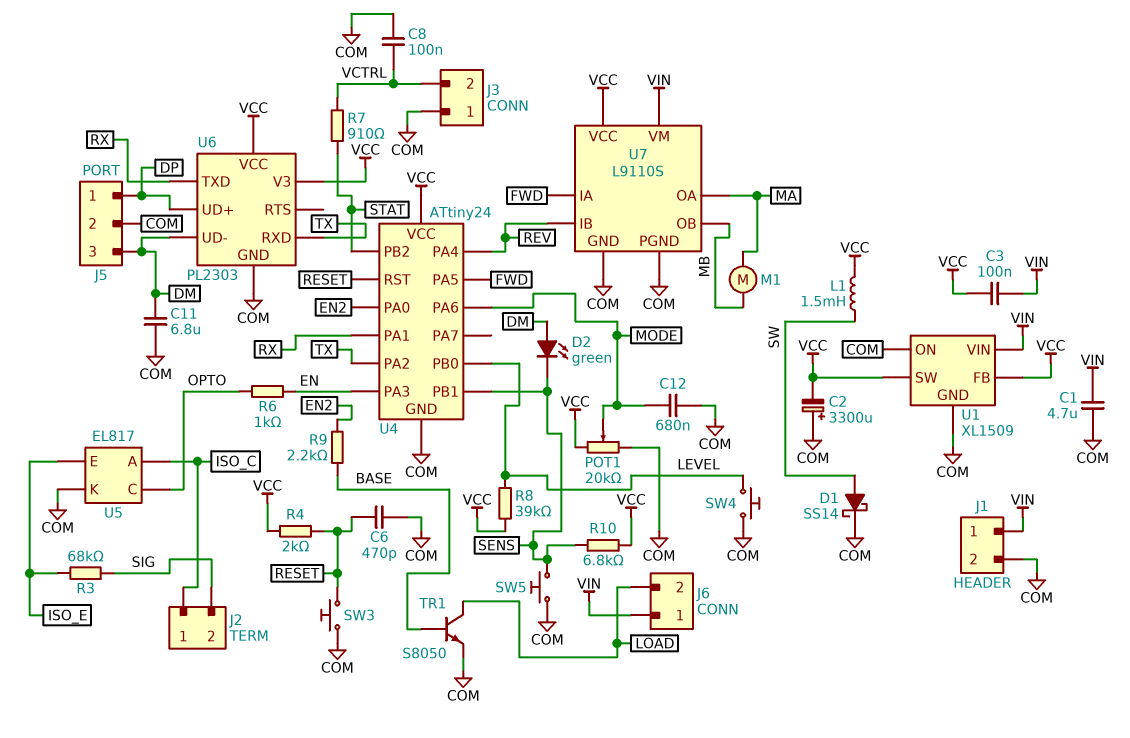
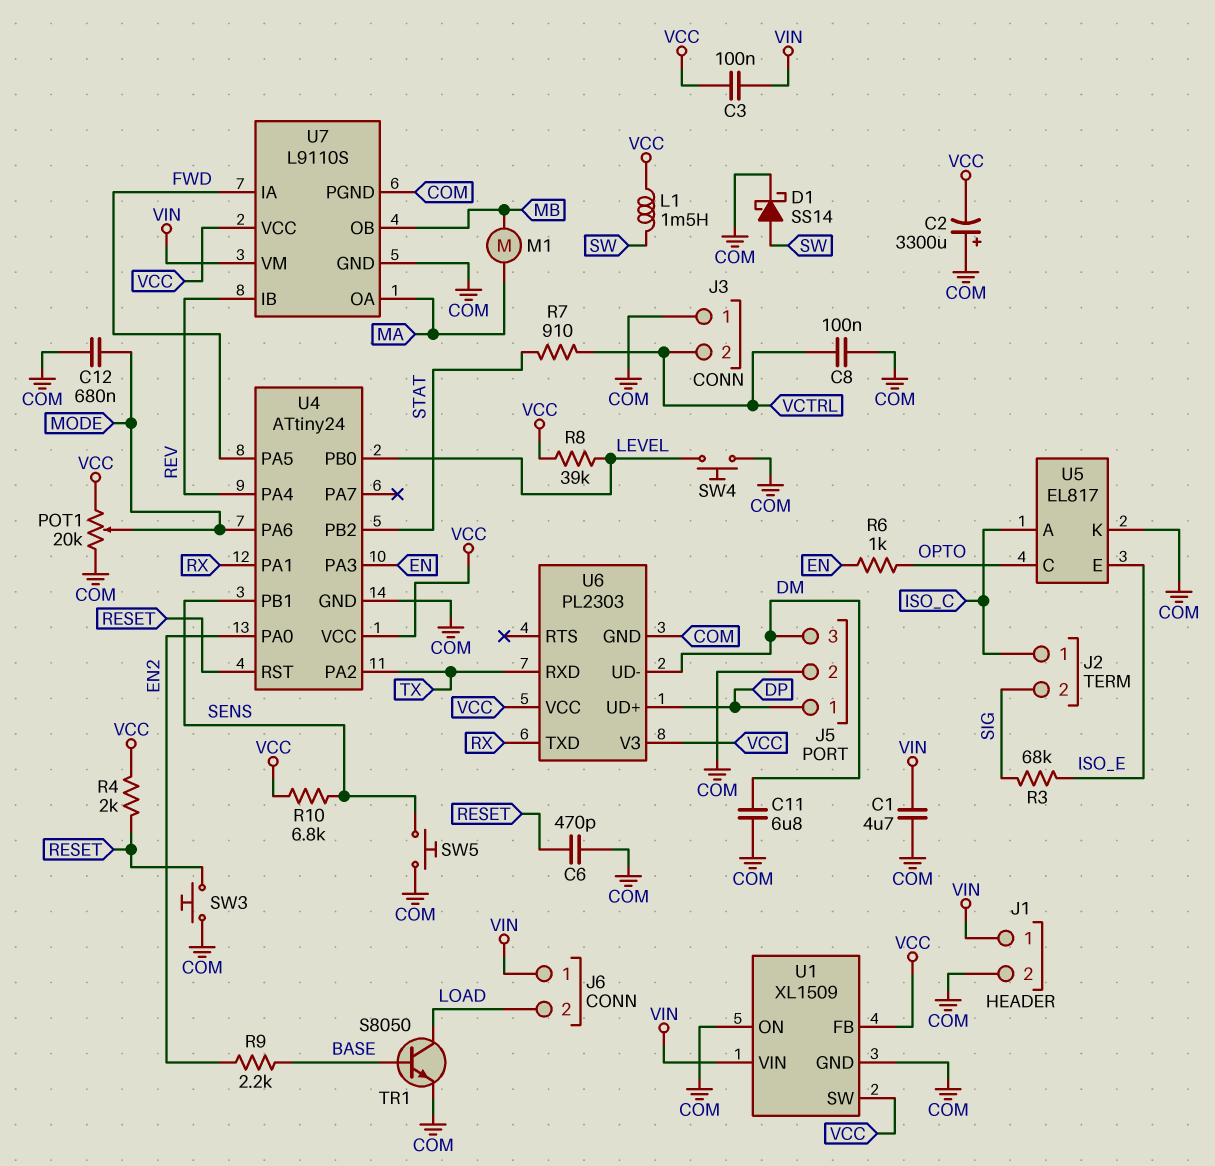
D2: LED green (A DM, K SENS) -> none

